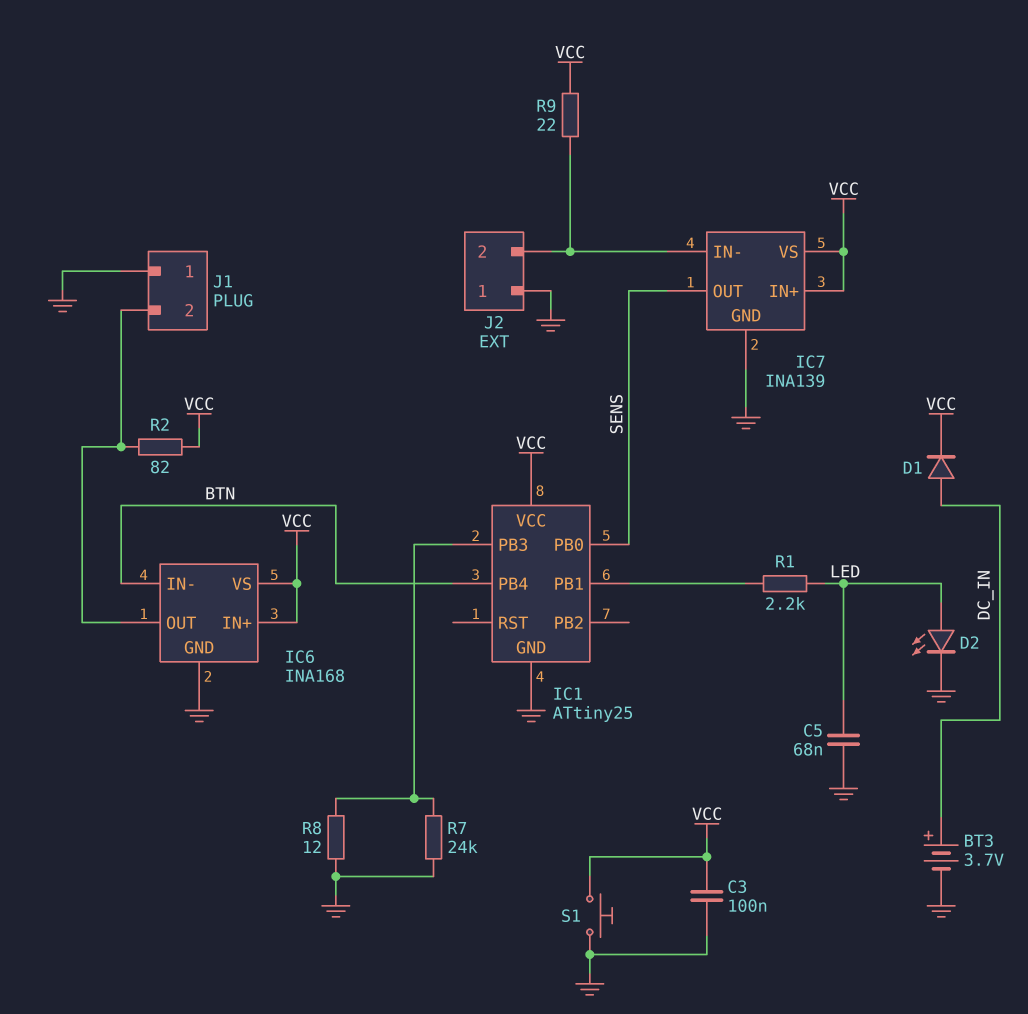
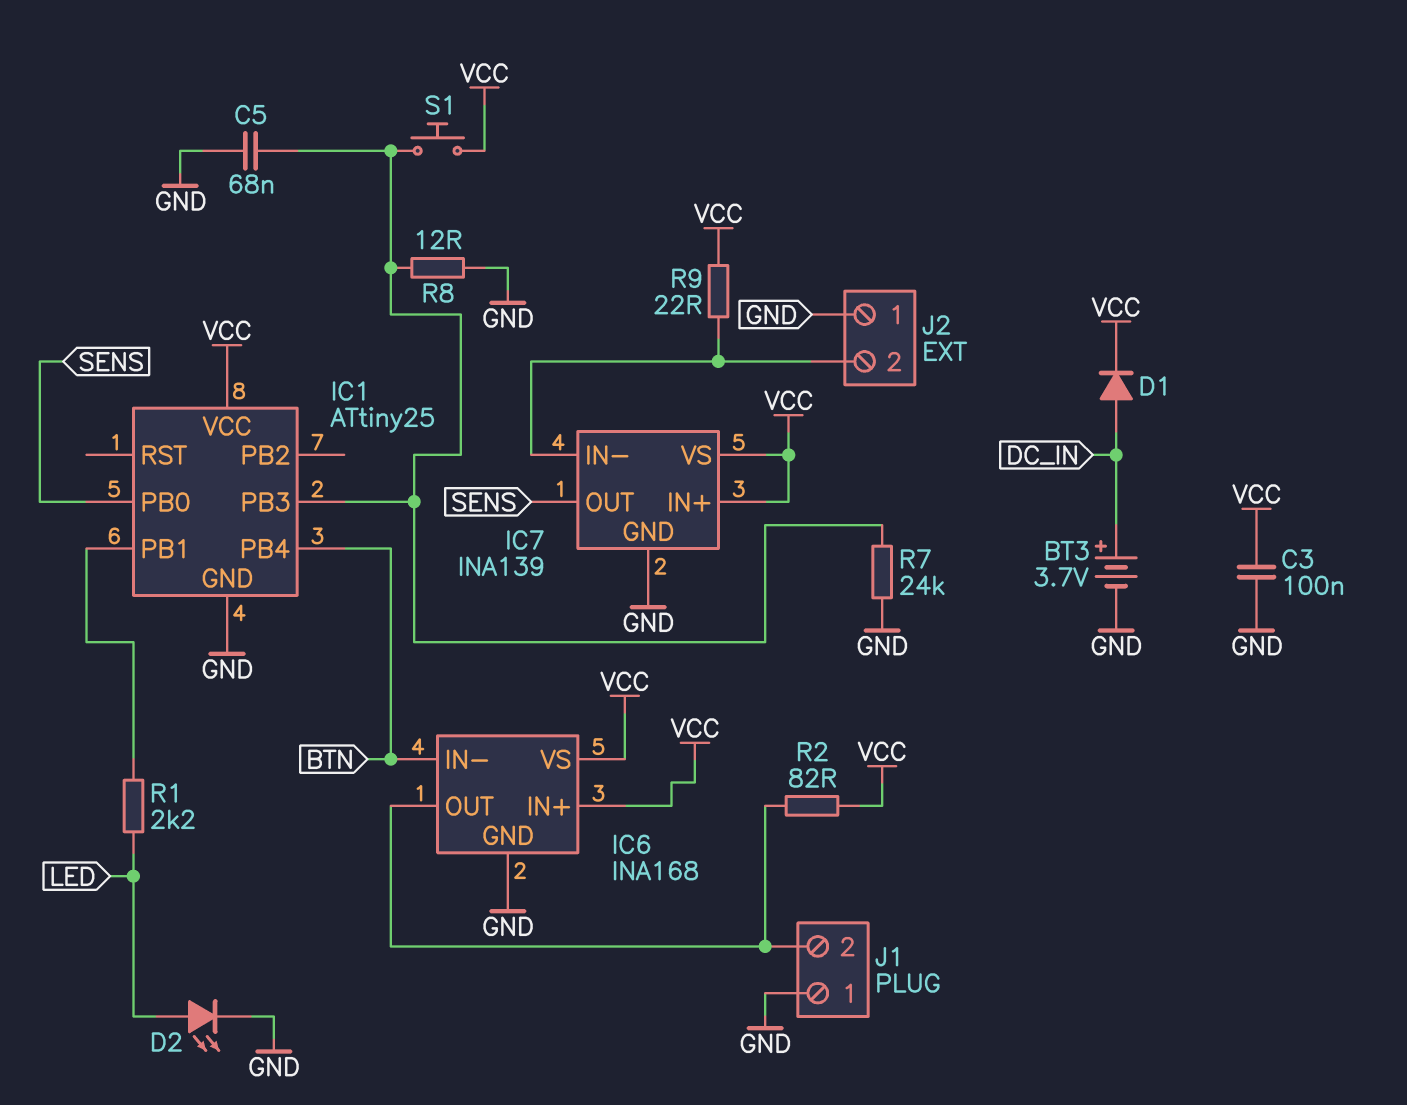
C5: 68nF (GND, LED) -> 68nF (GND, IC1/PB3)
S1: button (GND, VCC) -> button (IC1/PB3, VCC)

